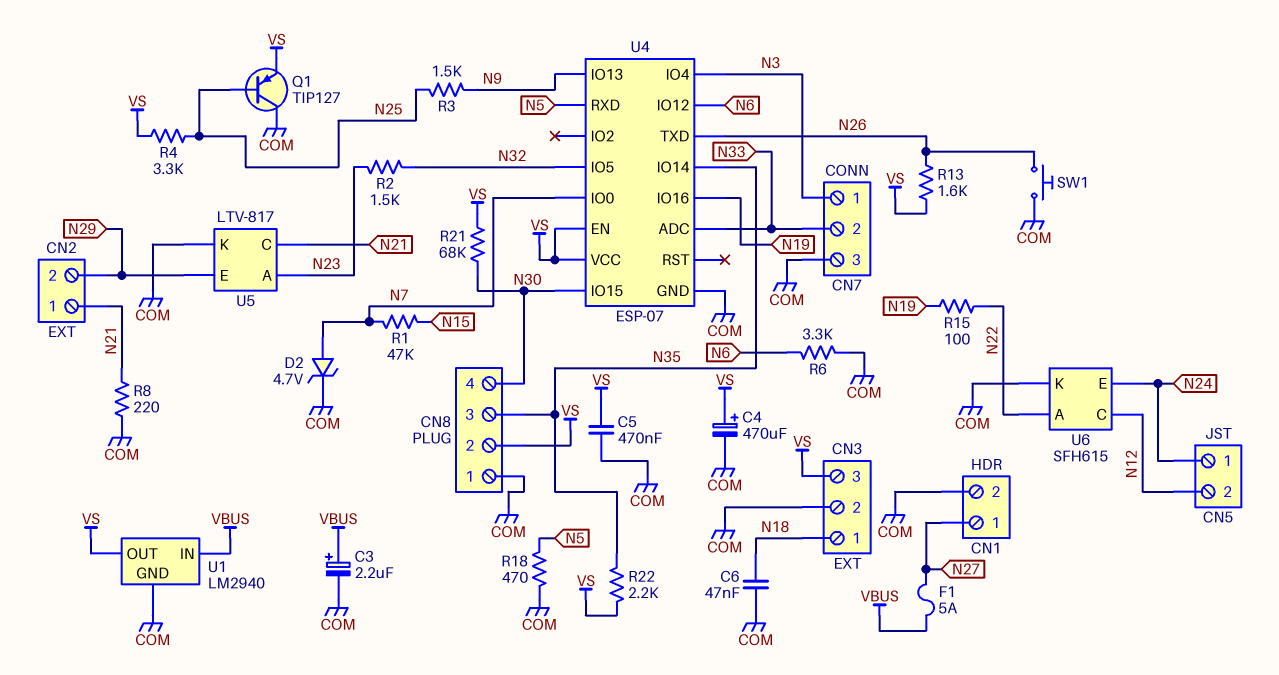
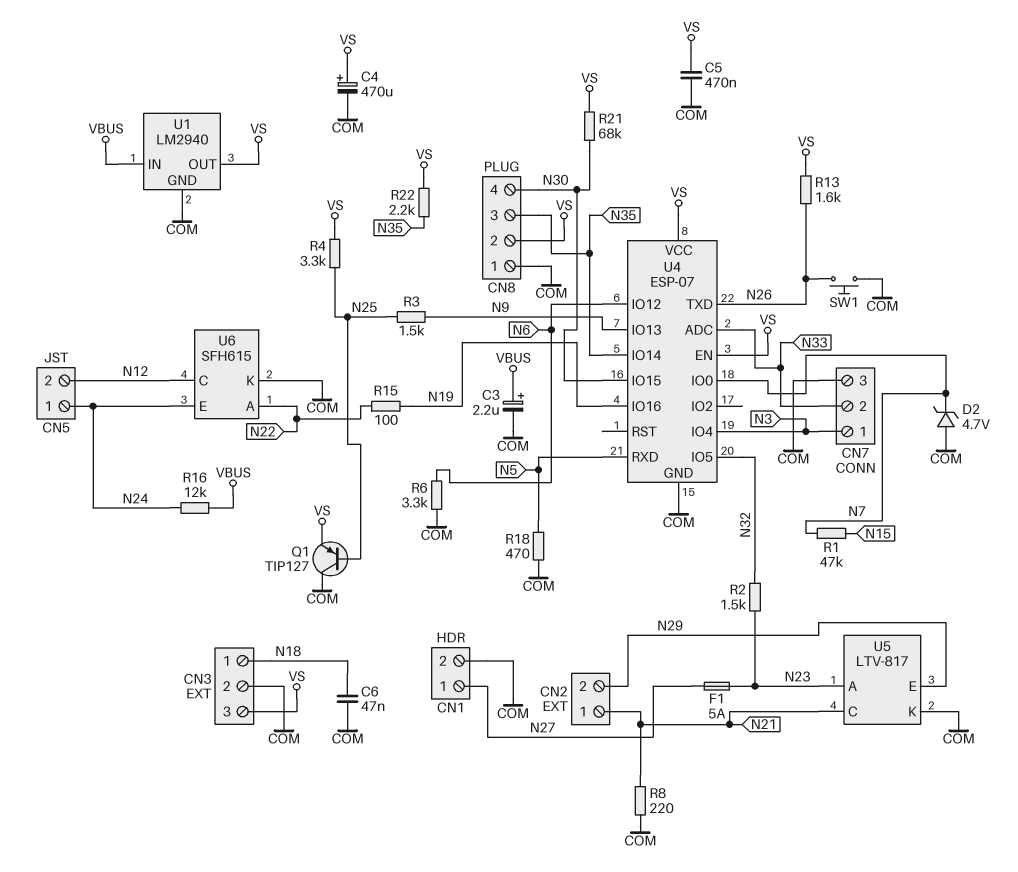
D2: zener 4.7V (A N7, K COM) -> zener 4.7V (A COM, K N7)
F1: 5A (N27, VBUS) -> 5A (N23, N27)
R16: none -> 12k (N24, VBUS)

